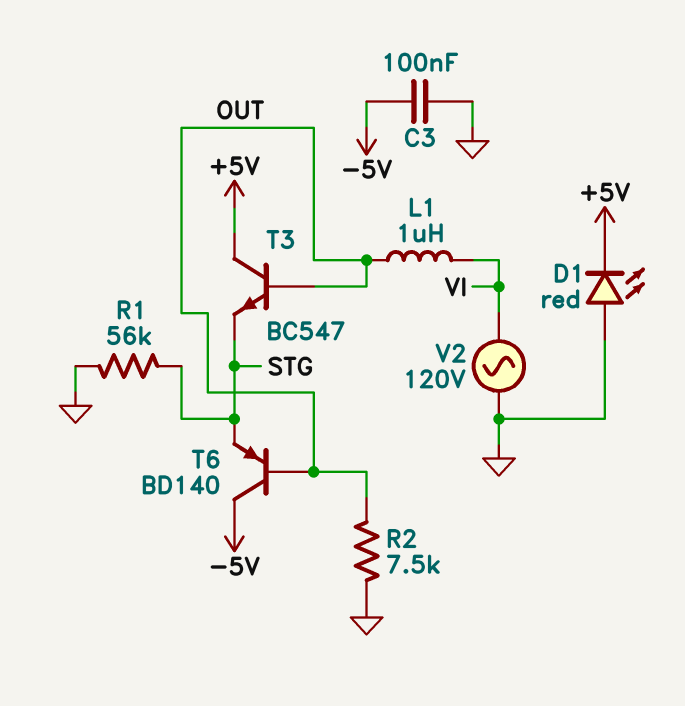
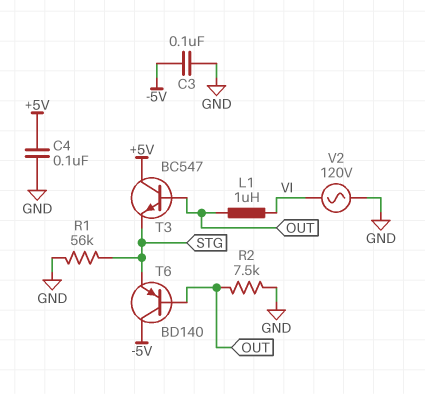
C4: none -> 100nF (+5V, GND)
D1: LED red (A GND, K +5V) -> none

